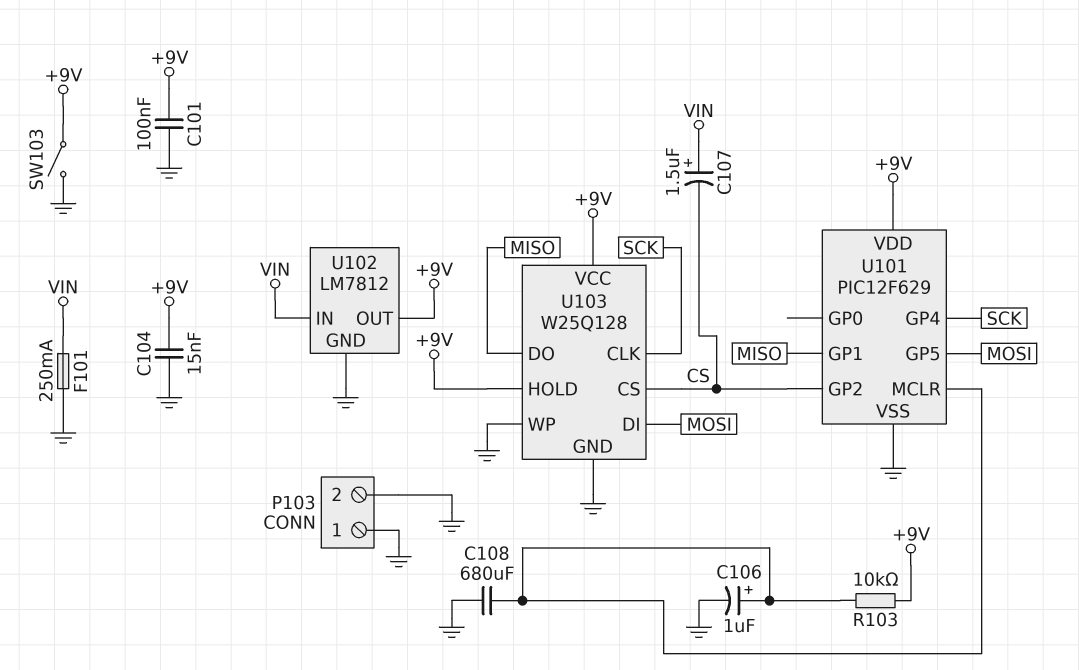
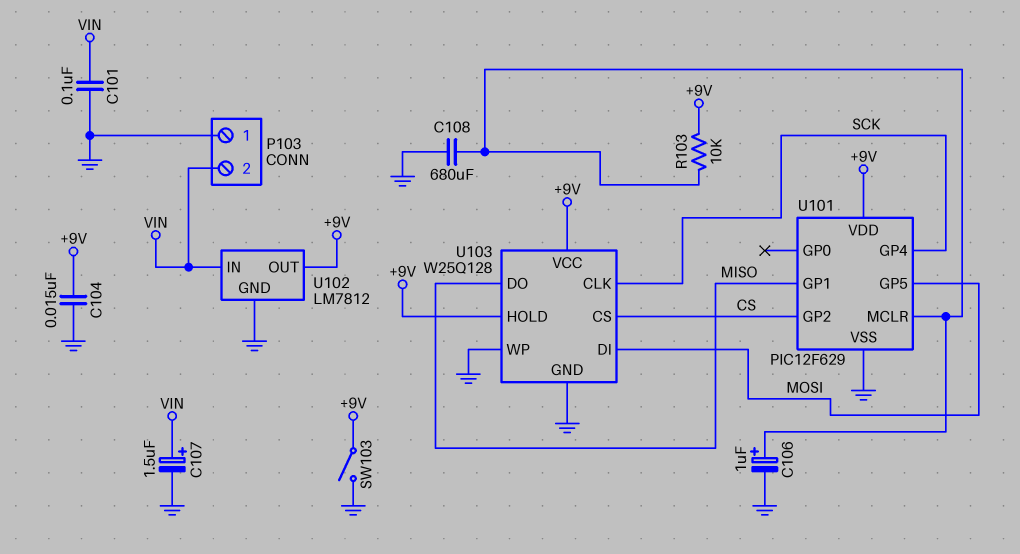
C101: 100nF (+9V, GND) -> 100nF (GND, VIN)
C107: 1.5uF (plus VIN, minus CS) -> 1.5uF (plus VIN, minus GND)
F101: 250mA (GND, VIN) -> none
P103 pin 2: GND -> VIN

